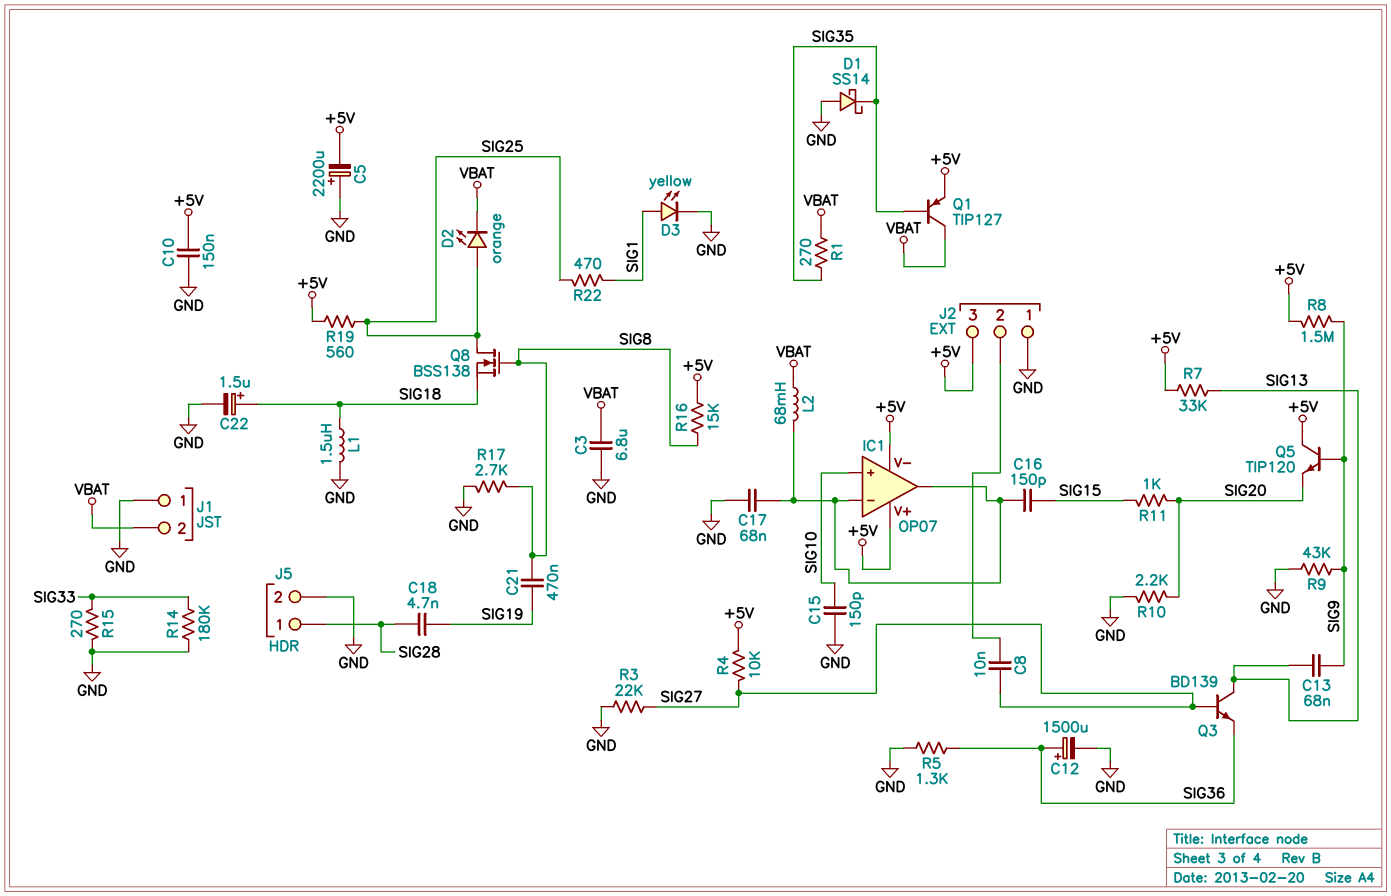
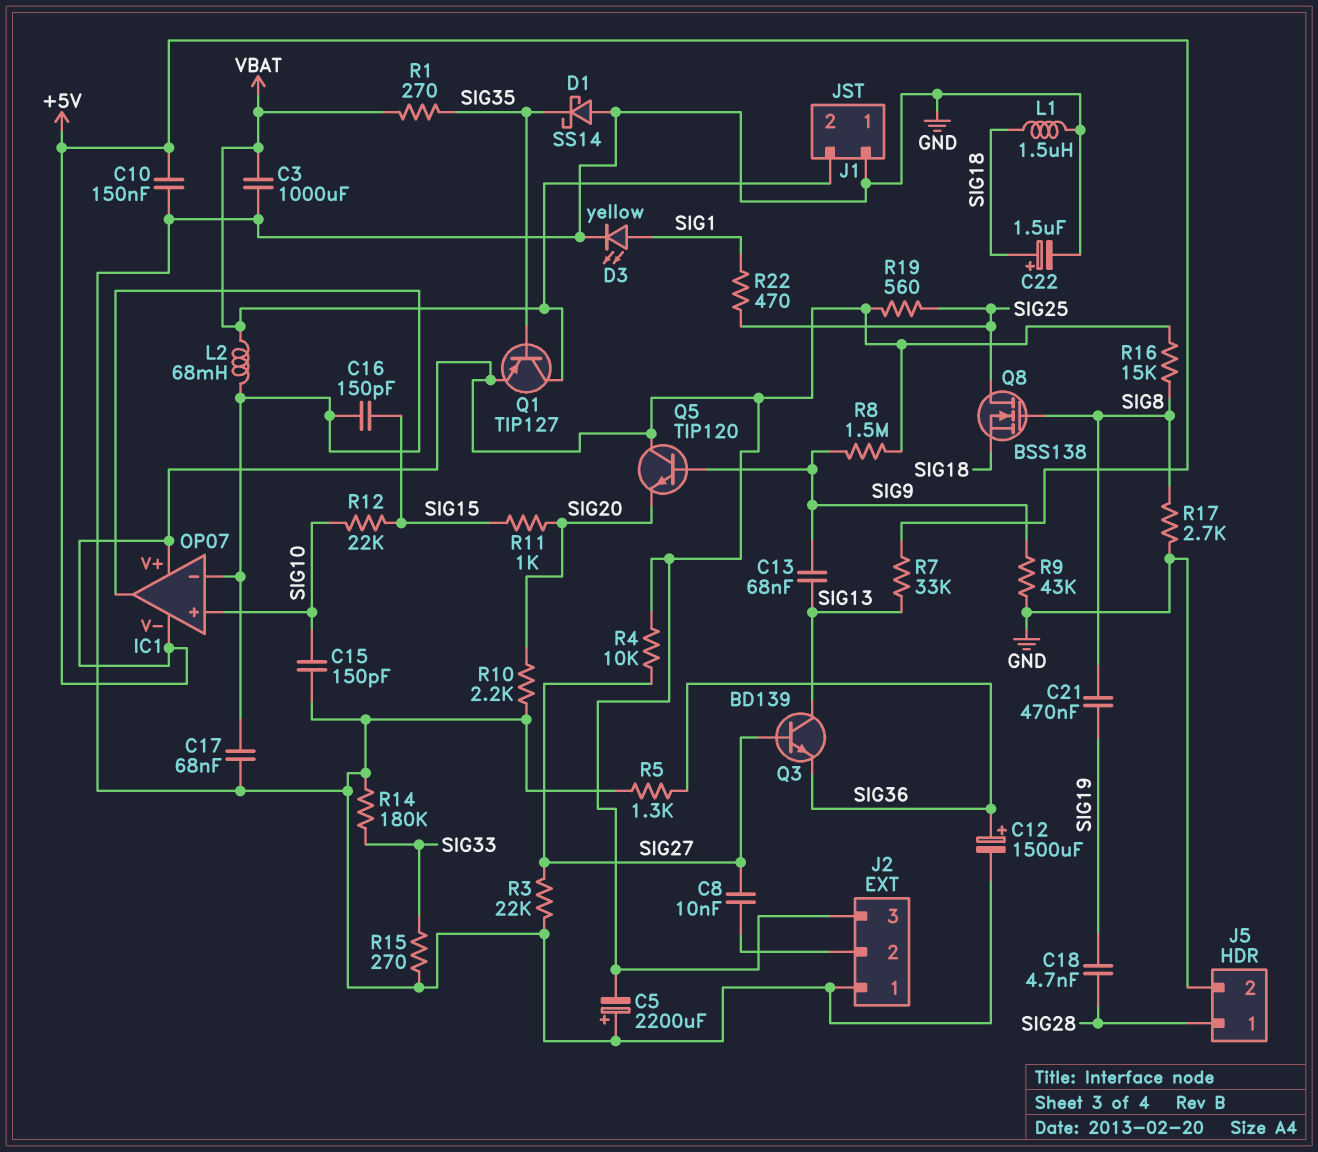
C3: 6.8uF (GND, VBAT) -> 1000uF (GND, VBAT)
D2: LED orange (A SIG25, K VBAT) -> none
R12: none -> 22k (SIG10, SIG15)

